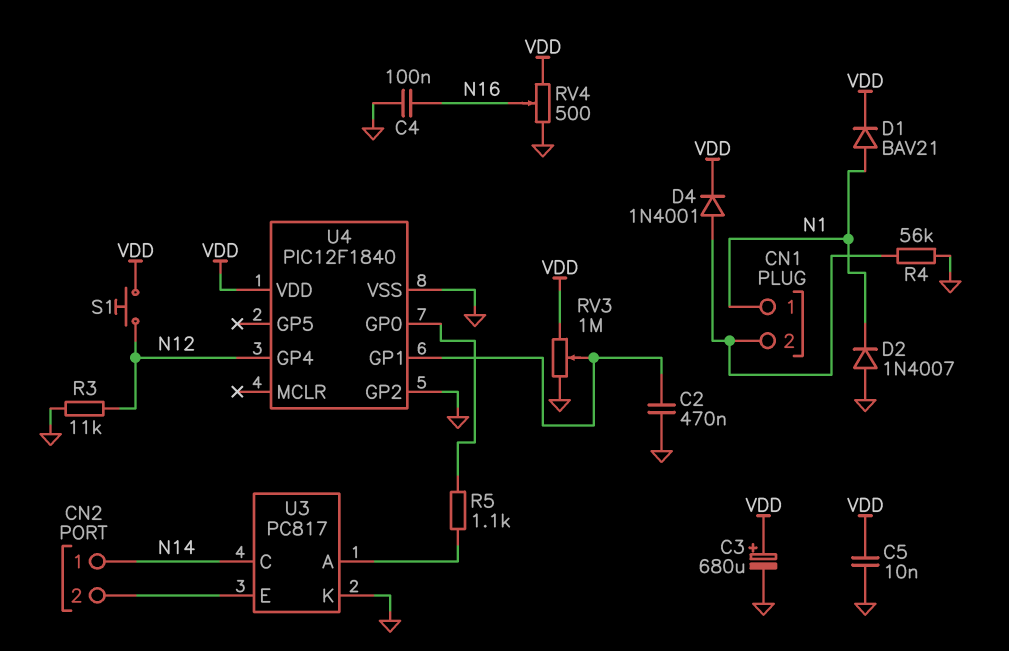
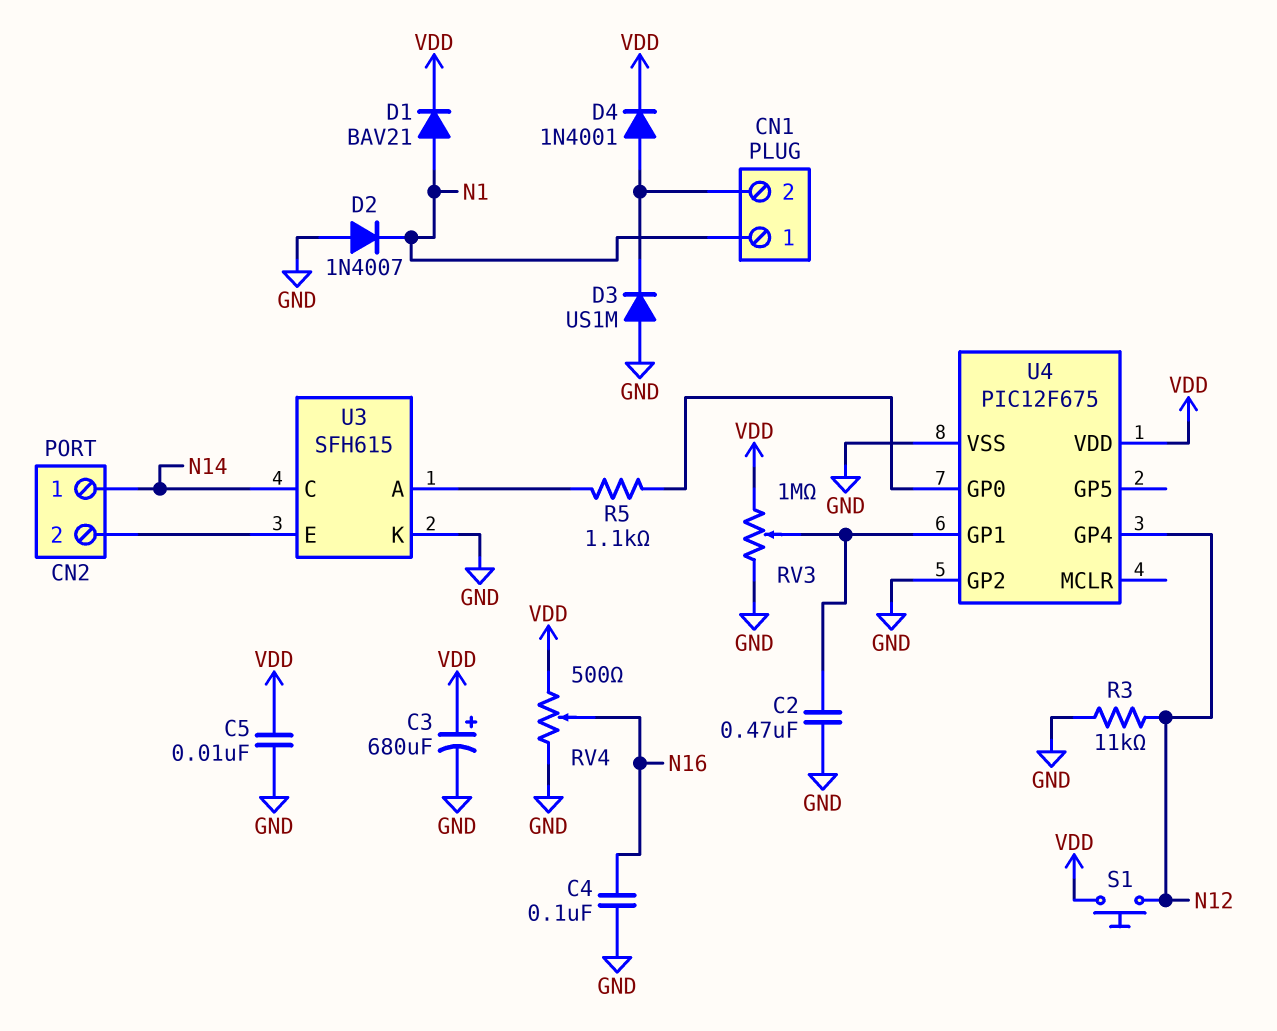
D3: none -> diode US1M (A GND, K CN1/2)
R4: 56k (CN1/2, GND) -> none
U3: PC817 -> SFH615
U4: PIC12F1840 -> PIC12F675

